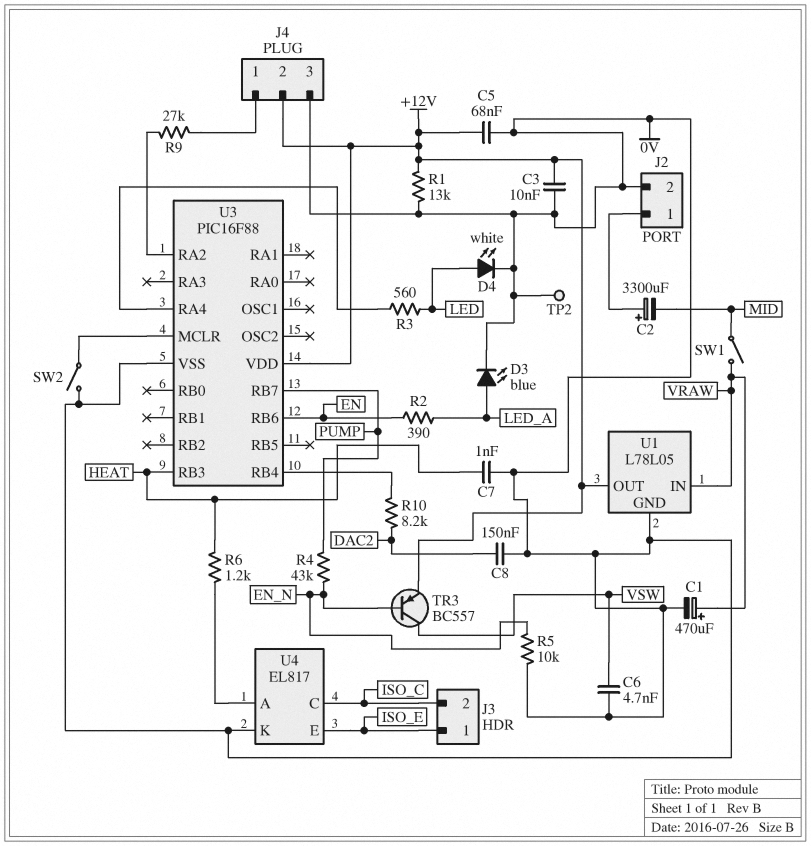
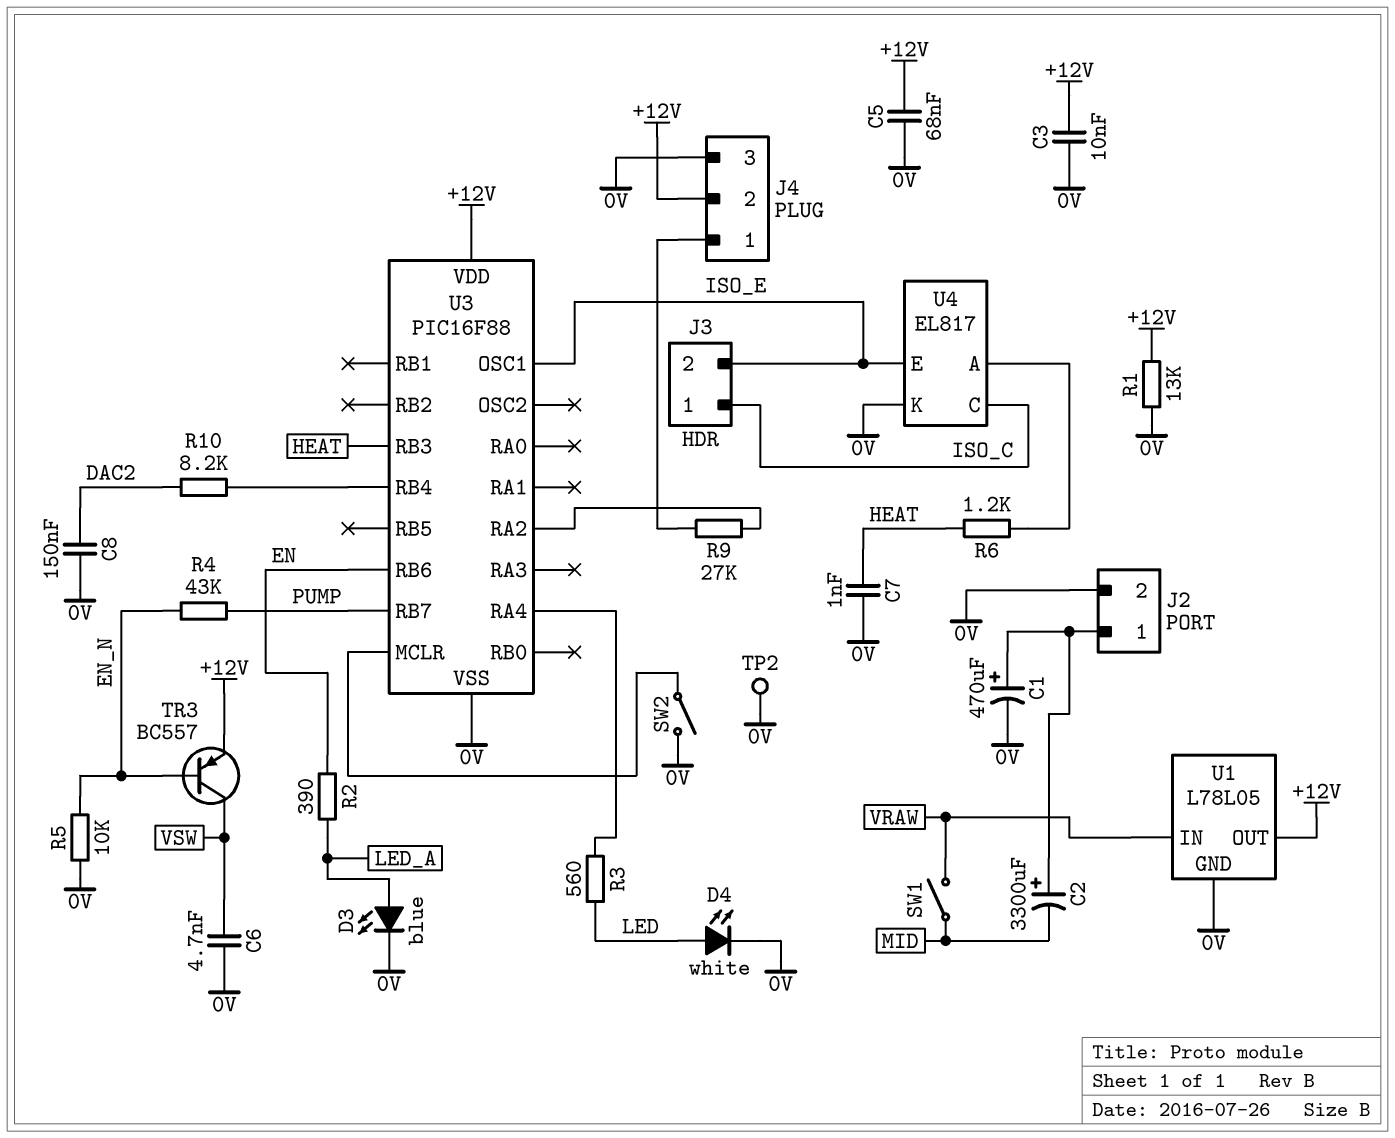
C1: 470uF (plus VRAW, minus 0V) -> 470uF (plus J2/1, minus 0V)
J3 pin 1: ISO_E -> ISO_C
J3 pin 2: ISO_C -> ISO_E
U3 pin OSC1: none -> ISO_E

